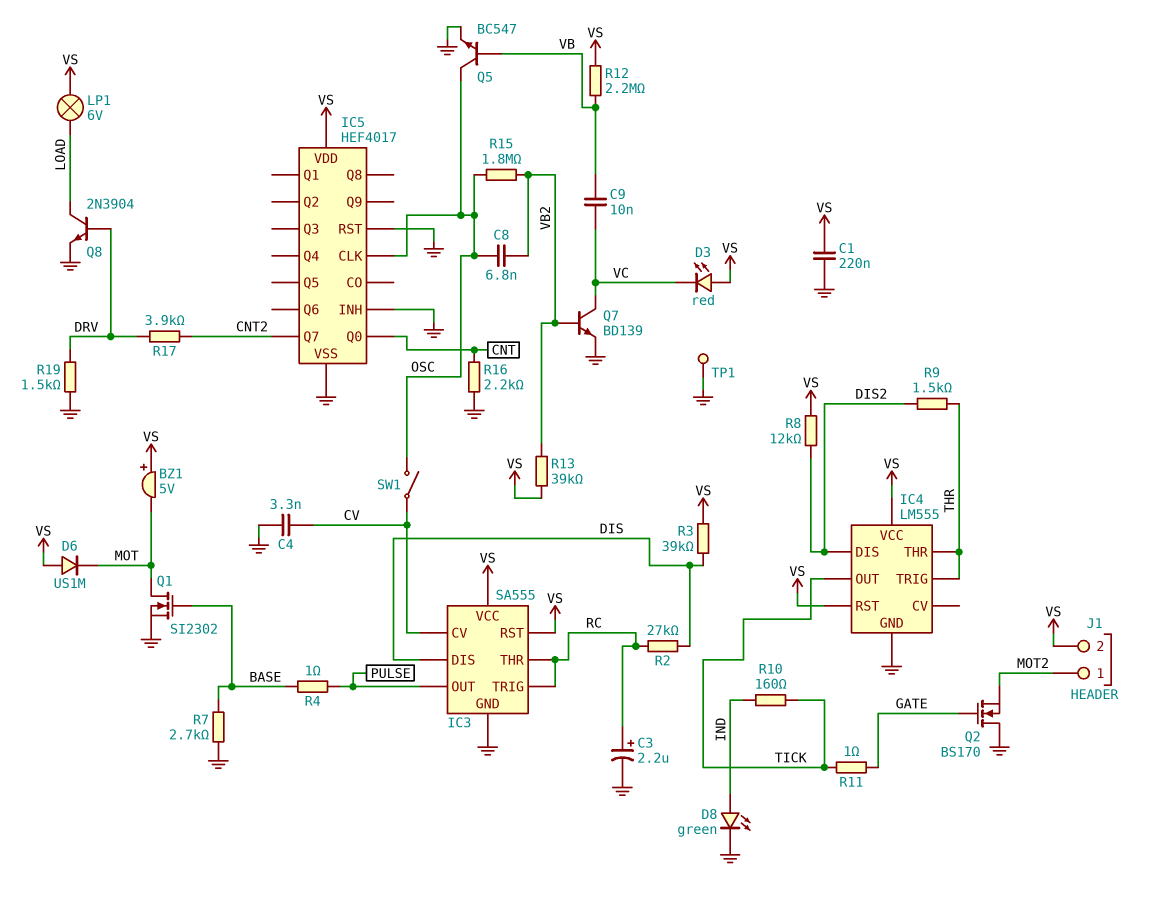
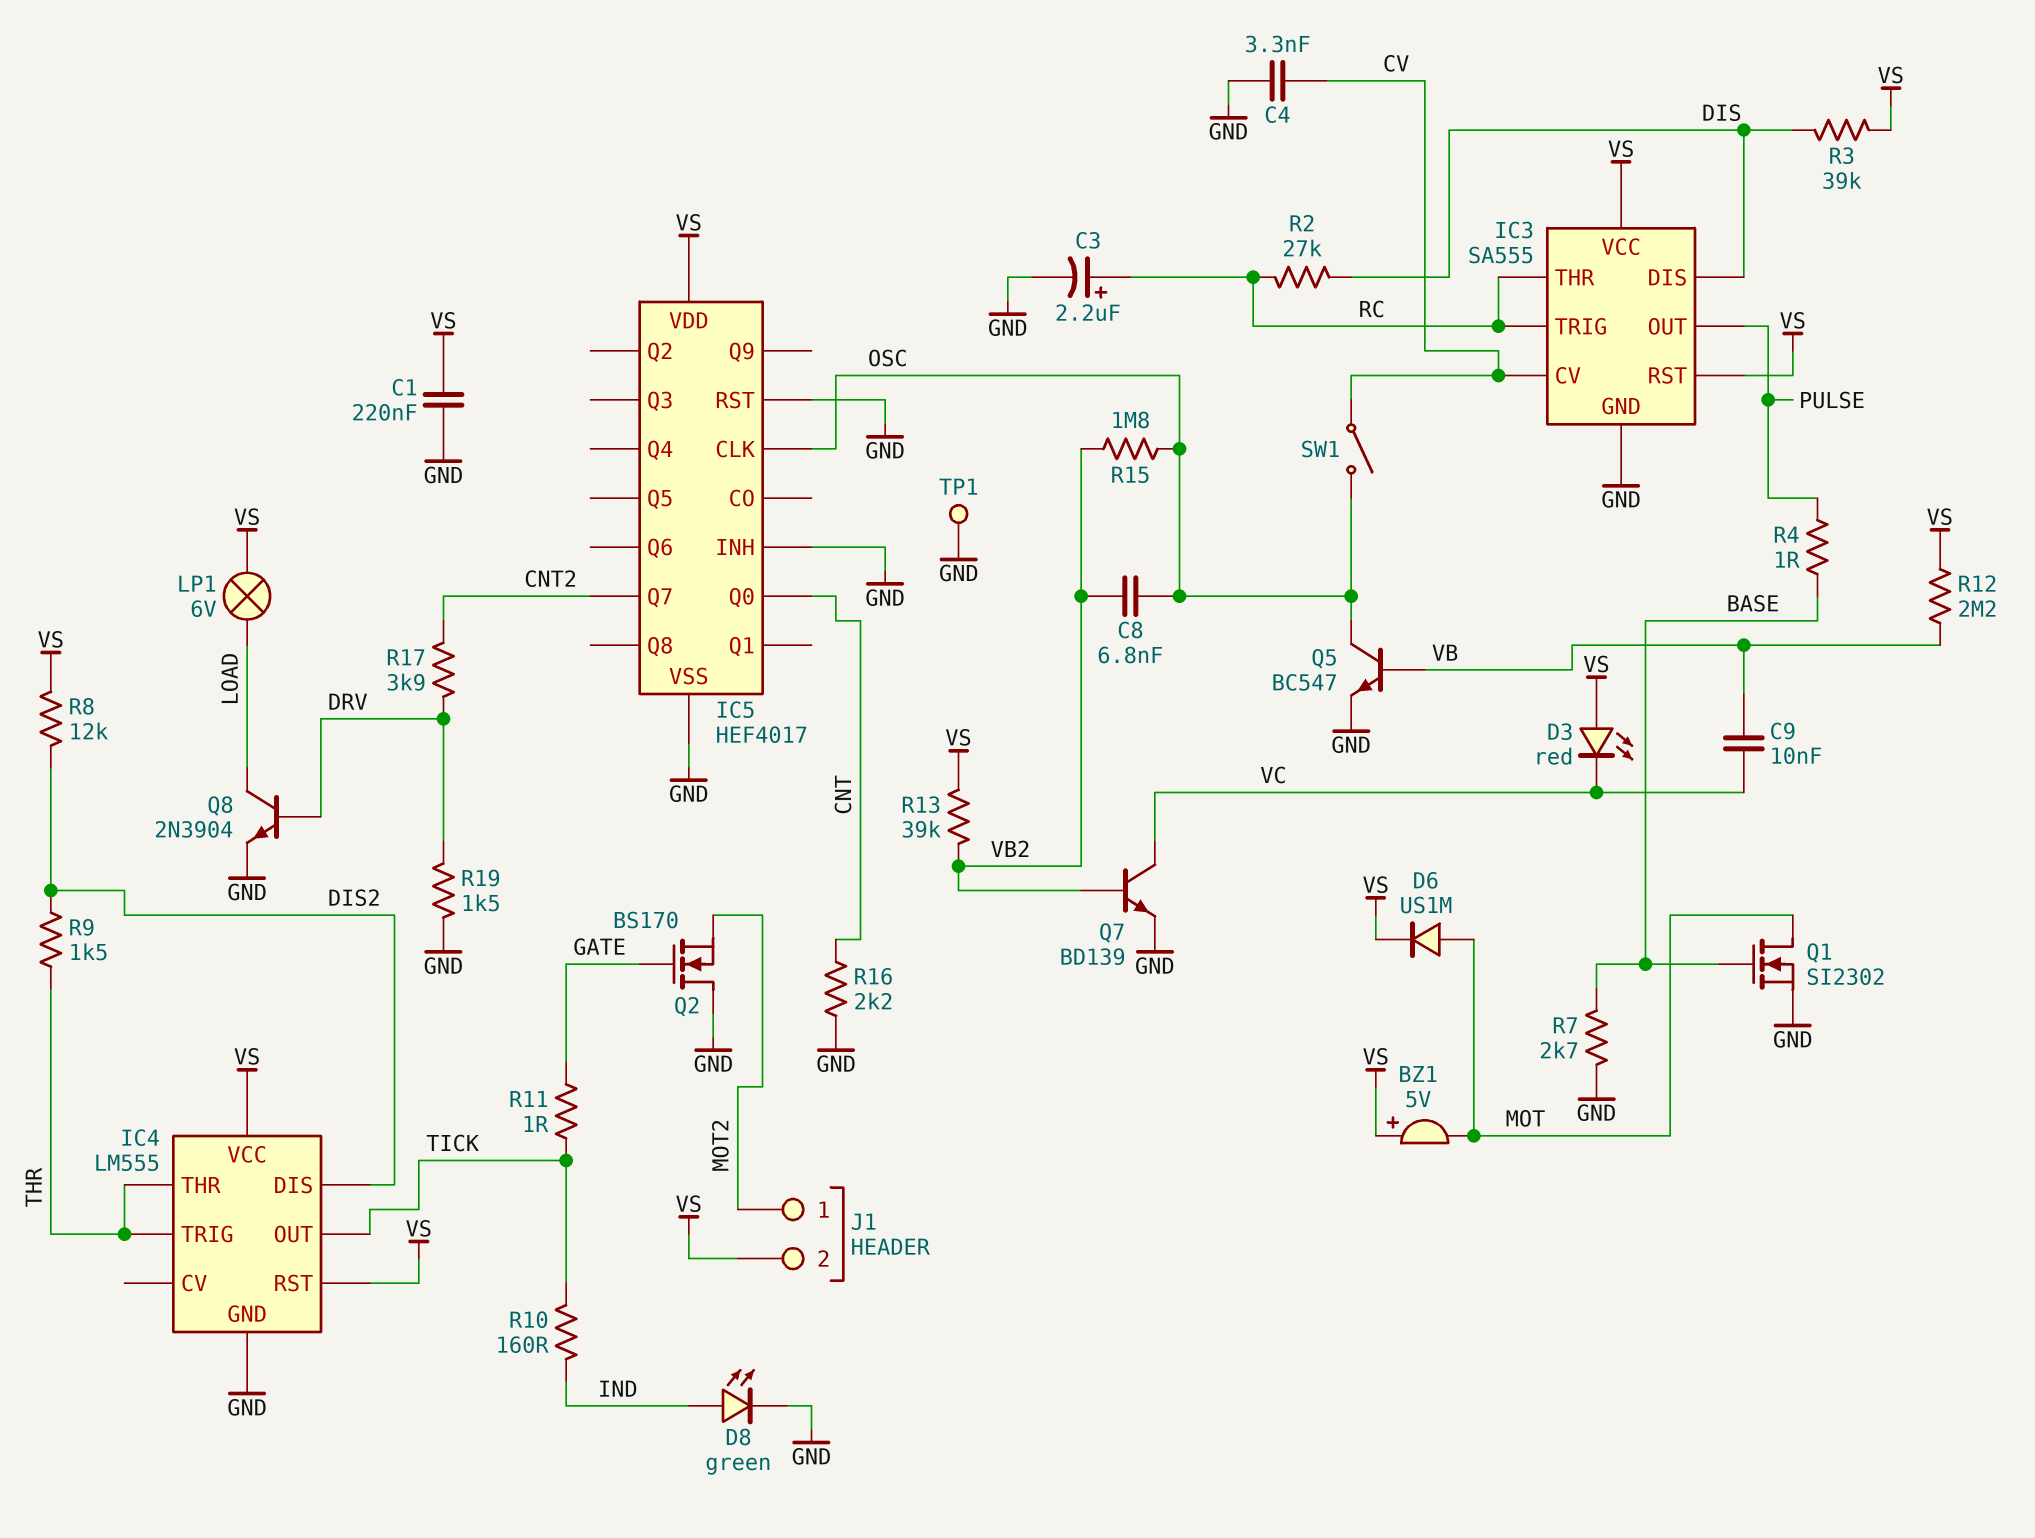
D6: diode US1M (A VS, K MOT) -> diode US1M (A MOT, K VS)

